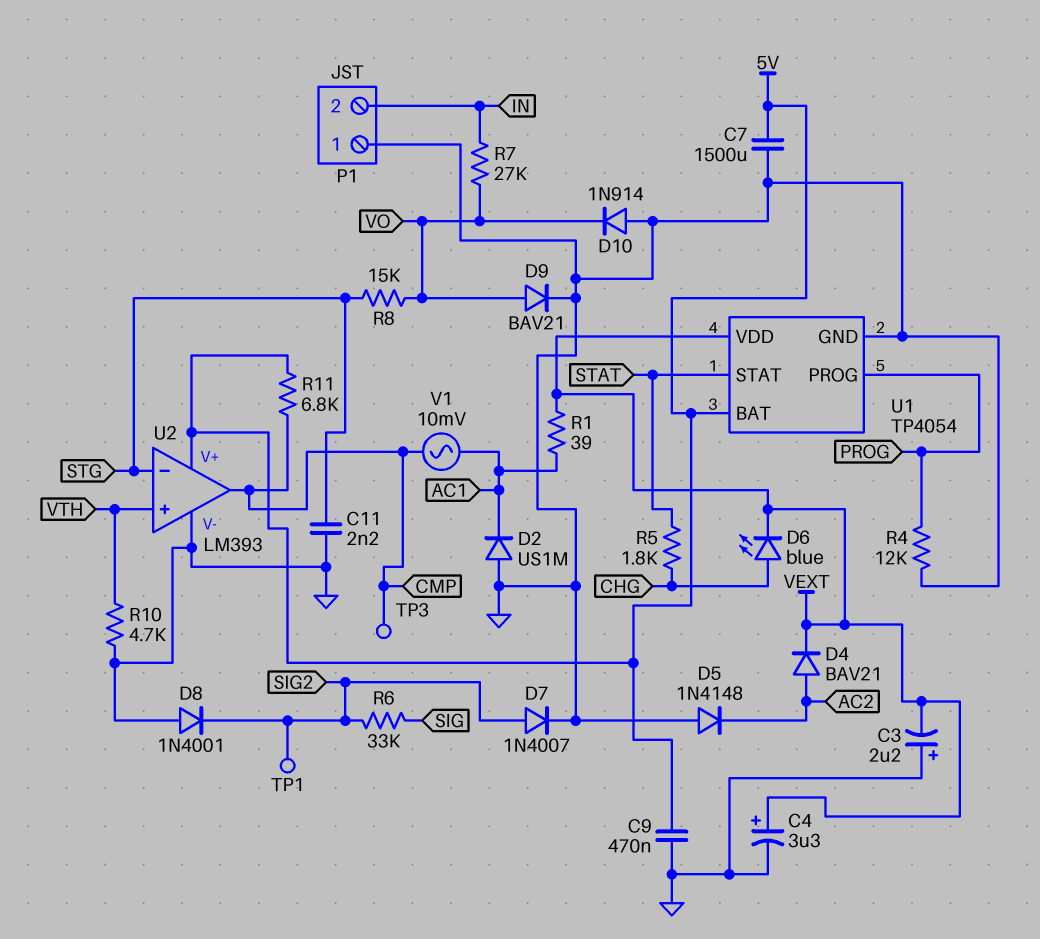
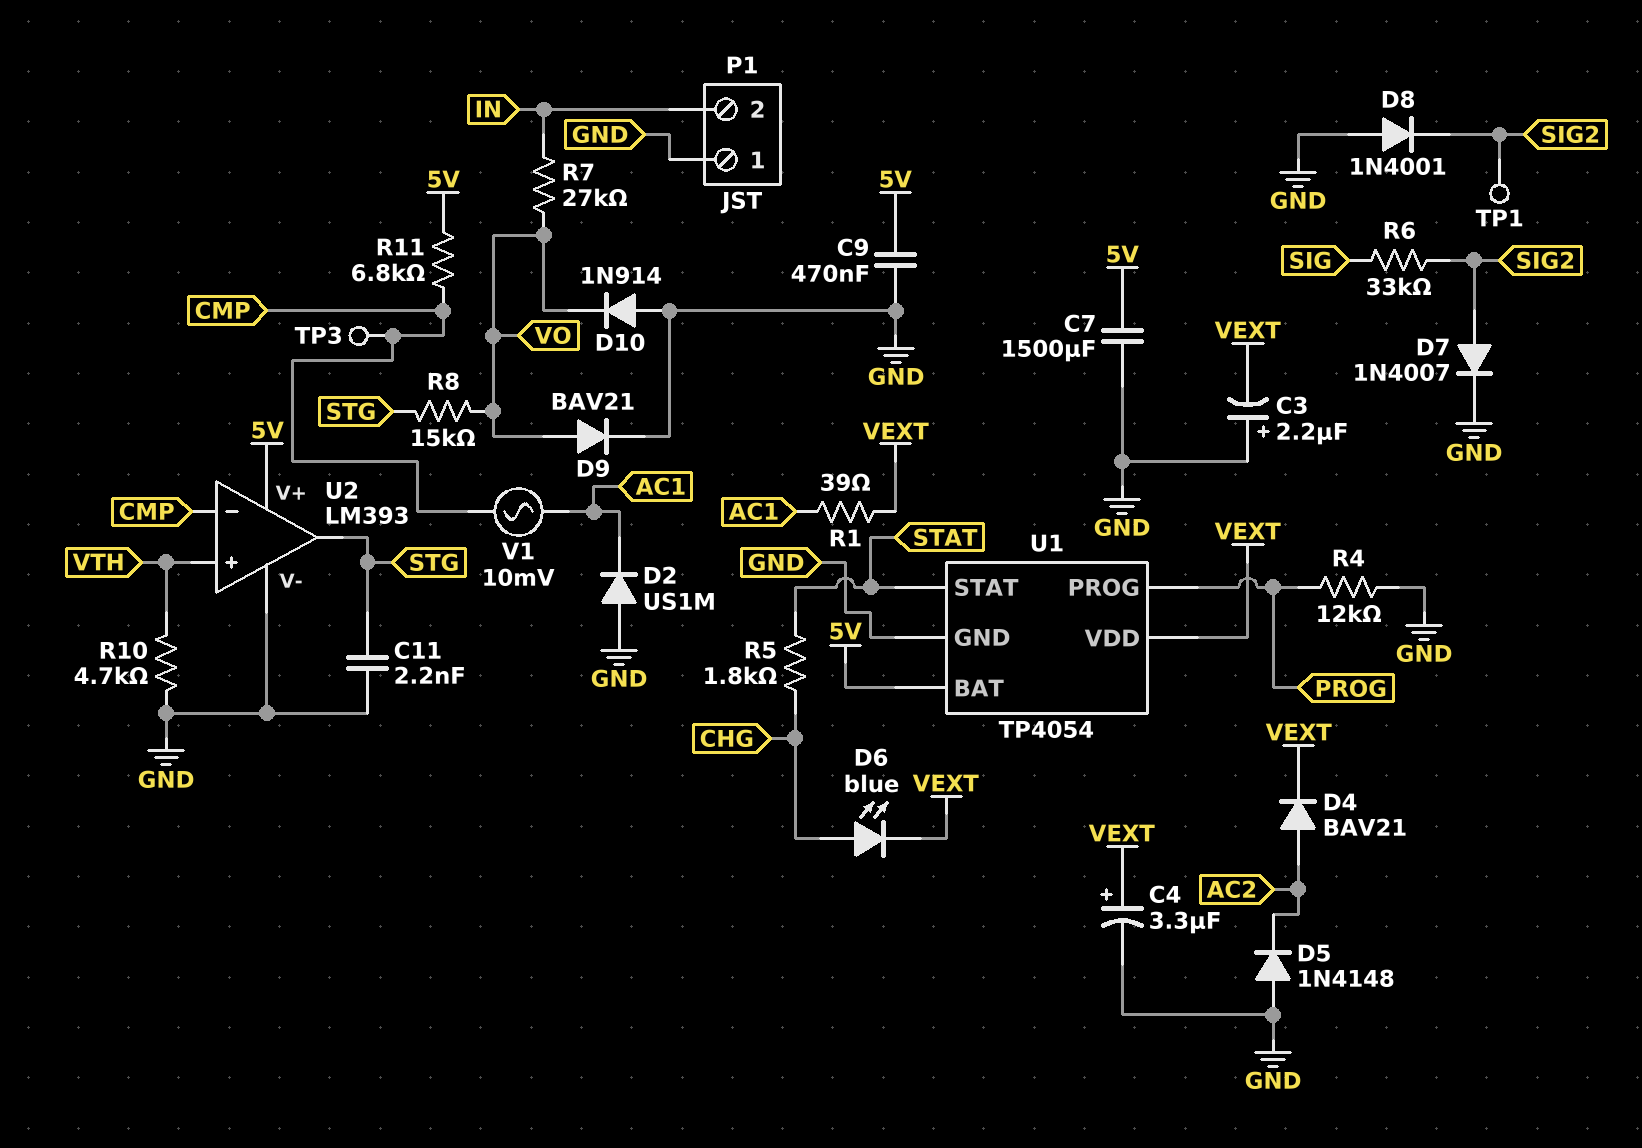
U2 pin in-: STG -> CMP
U2 pin out: CMP -> STG

